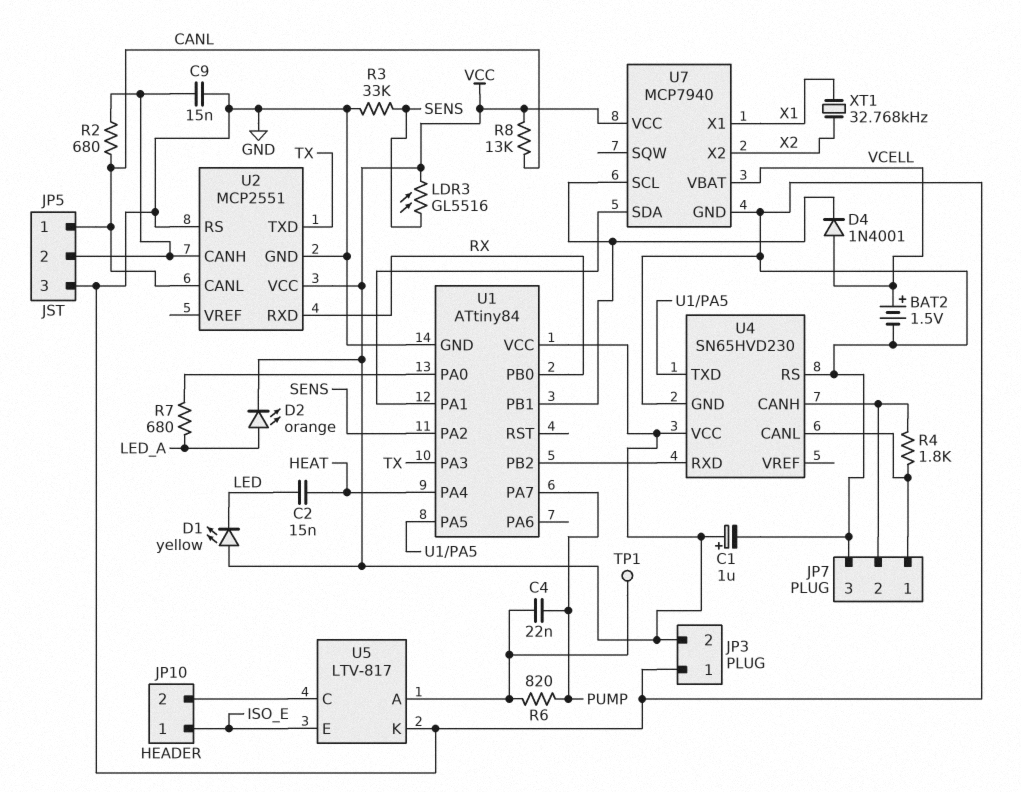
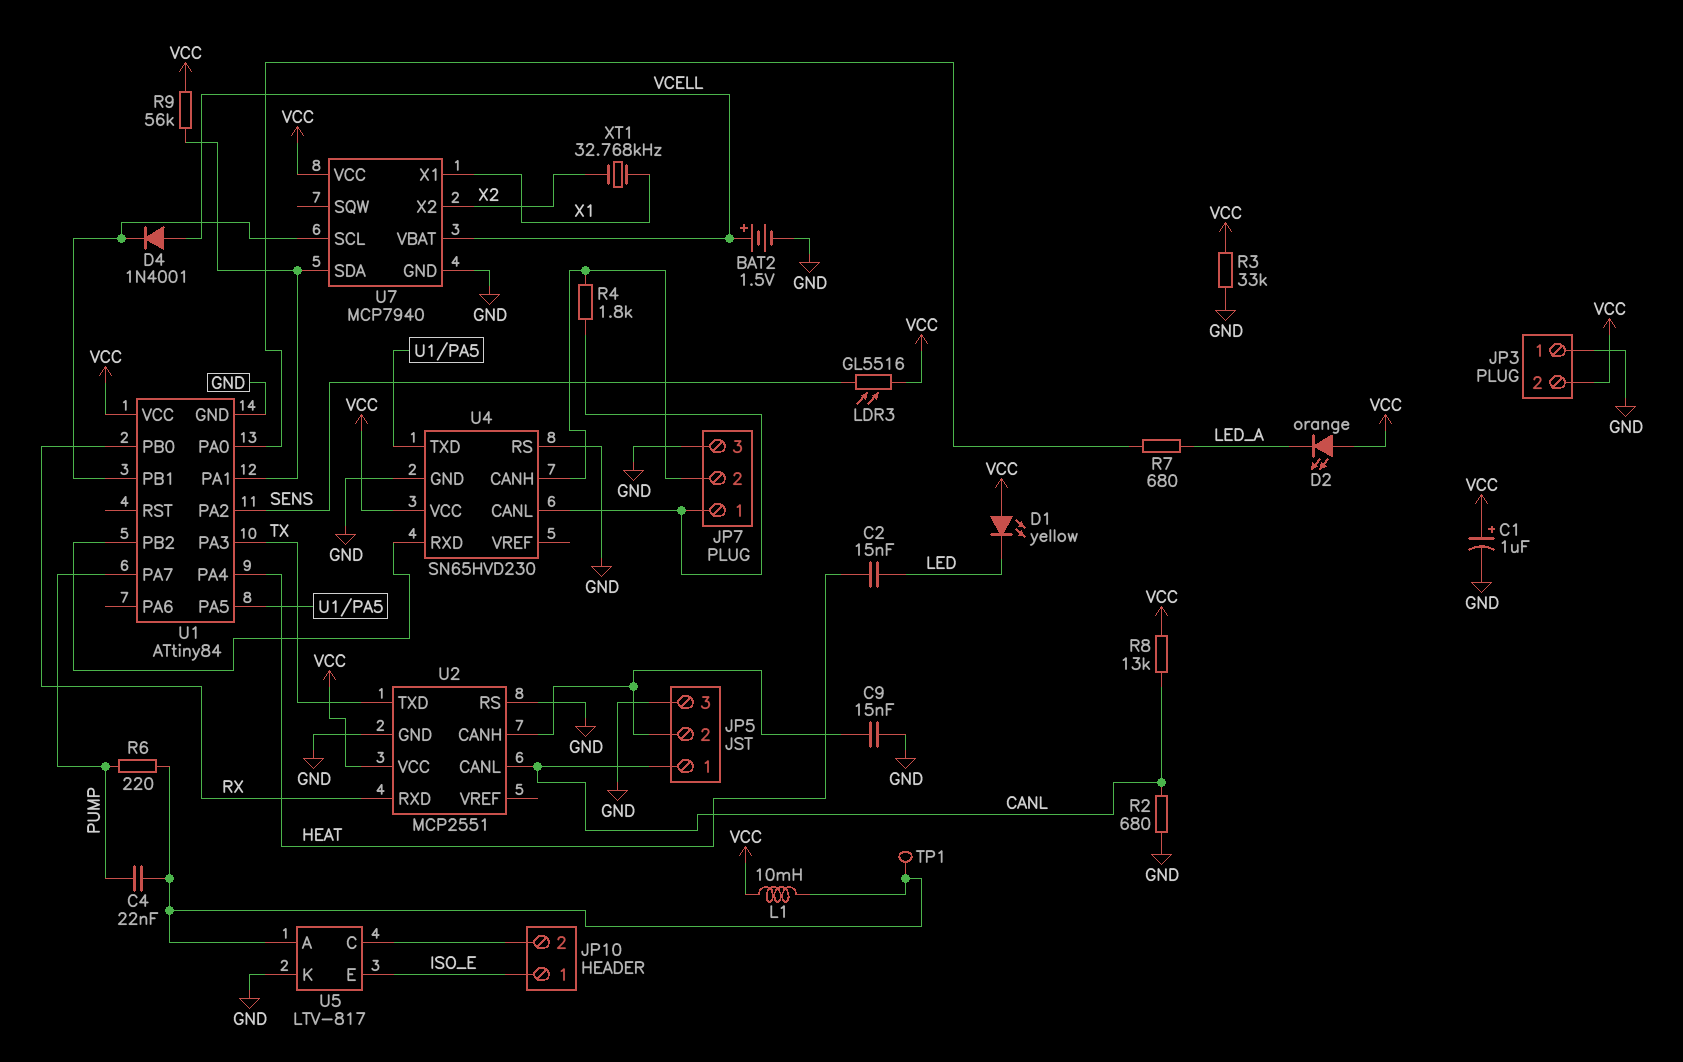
D2: LED orange (A LED_A, K VCC) -> LED orange (A VCC, K LED_A)
L1: none -> 10mH (U5/A, VCC)
R2: 680 (CANL, JP5/2) -> 680 (CANL, GND)
R3: 33k (GND, SENS) -> 33k (GND, VCC)
R6: 820 (PUMP, U5/A) -> 220 (PUMP, U5/A)
R9: none -> 56k (U1/PA1, VCC)

